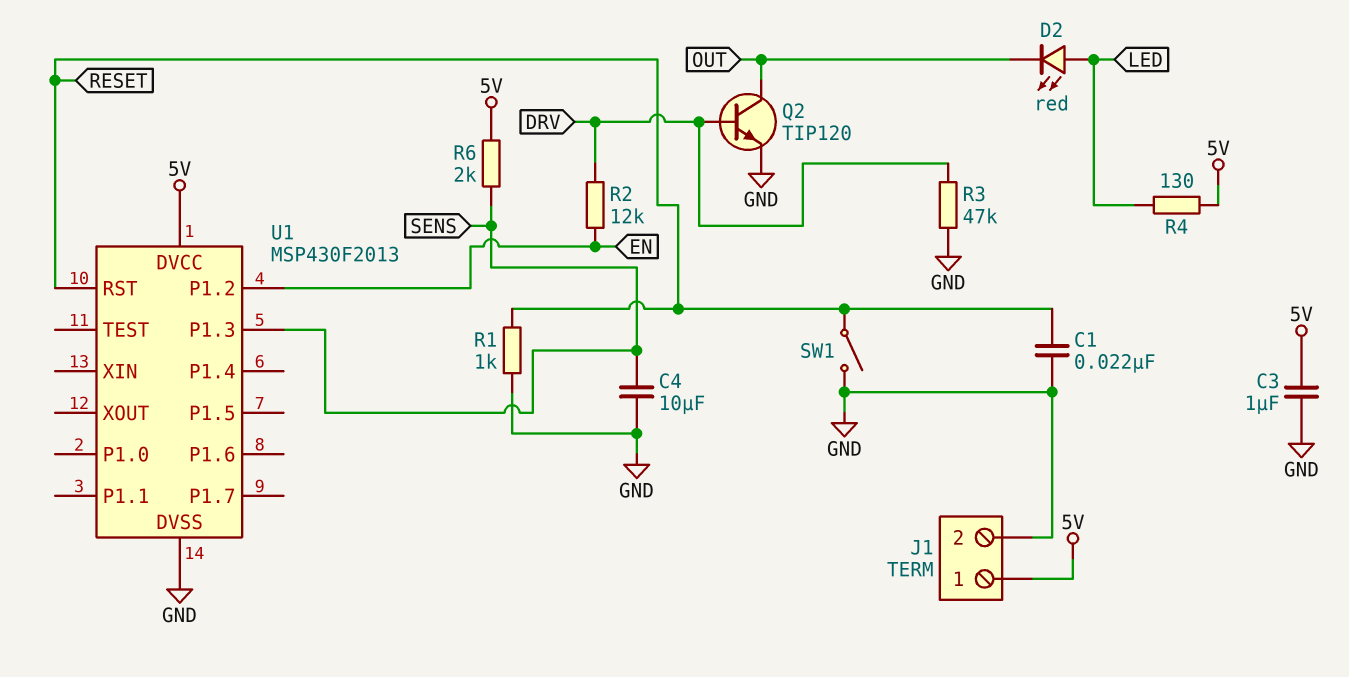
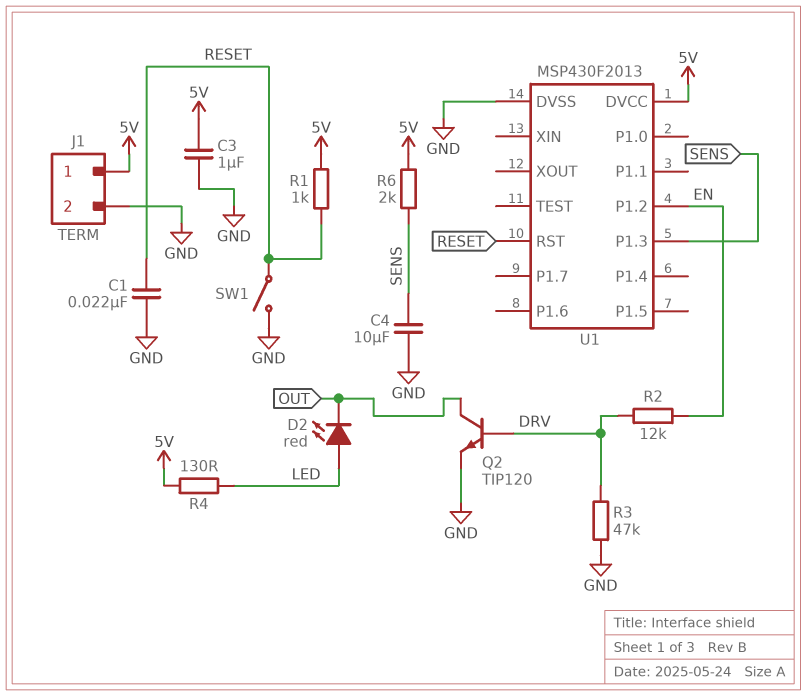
R1: 1k (GND, RESET) -> 1k (5V, RESET)

